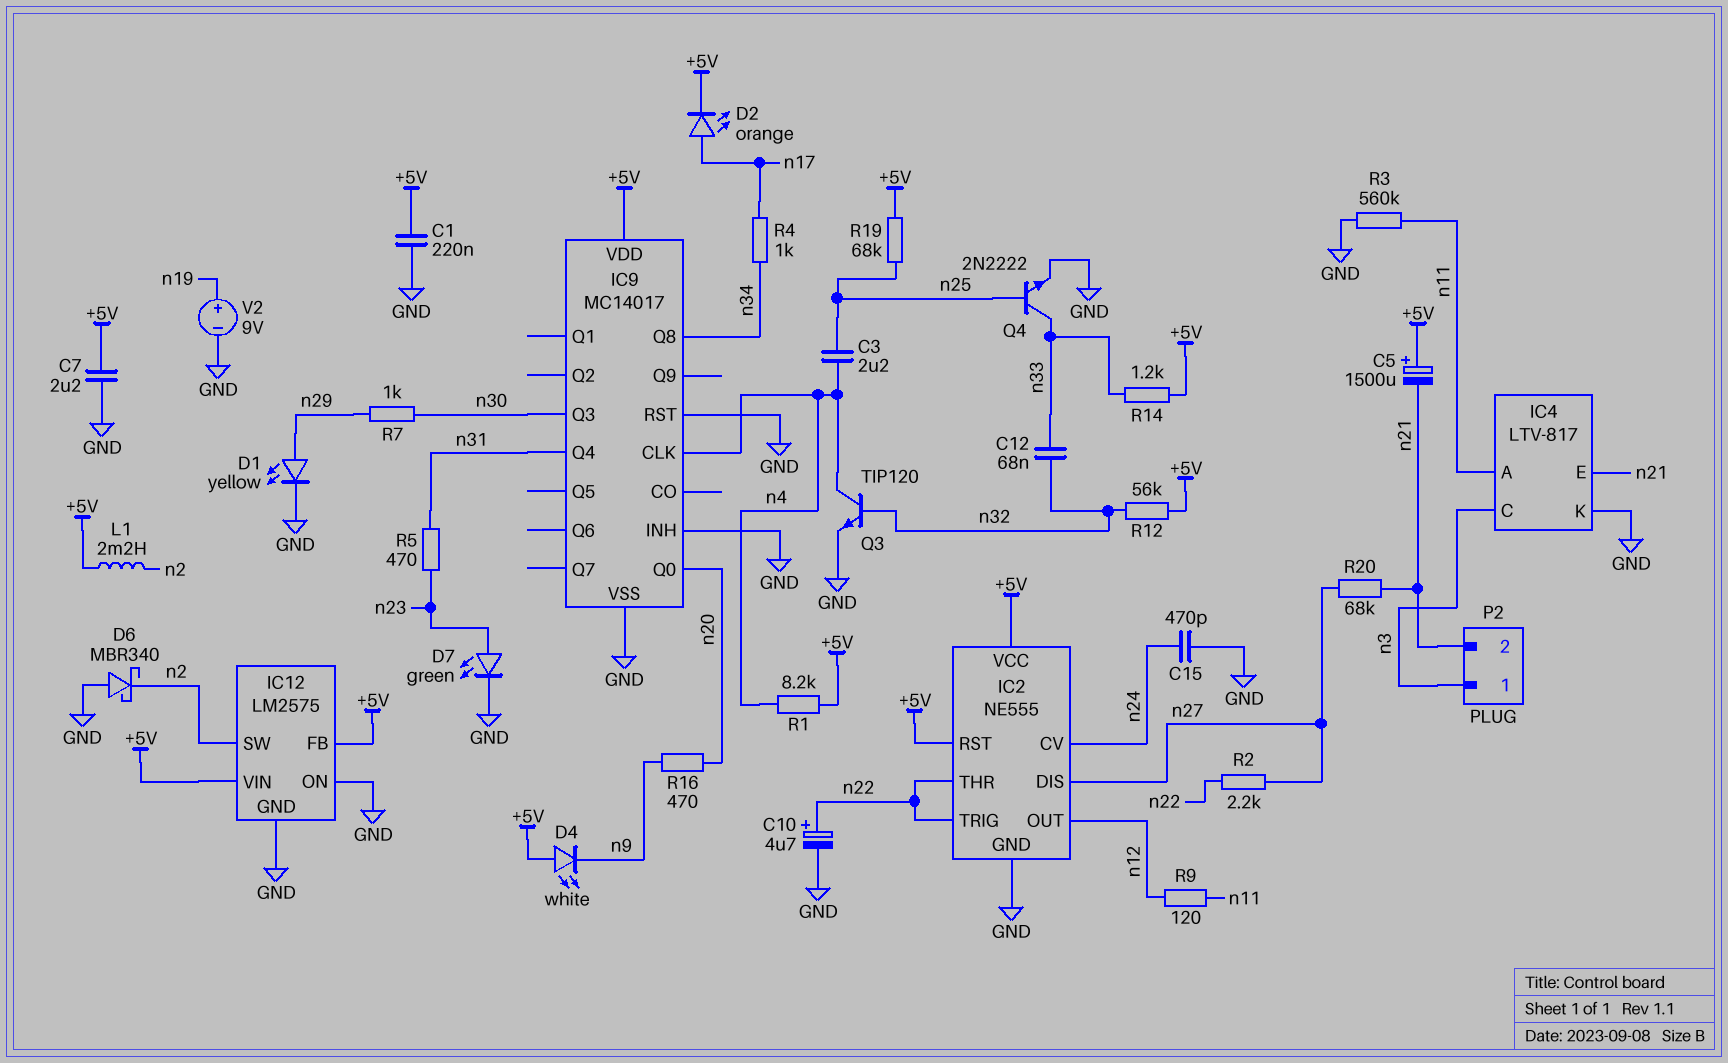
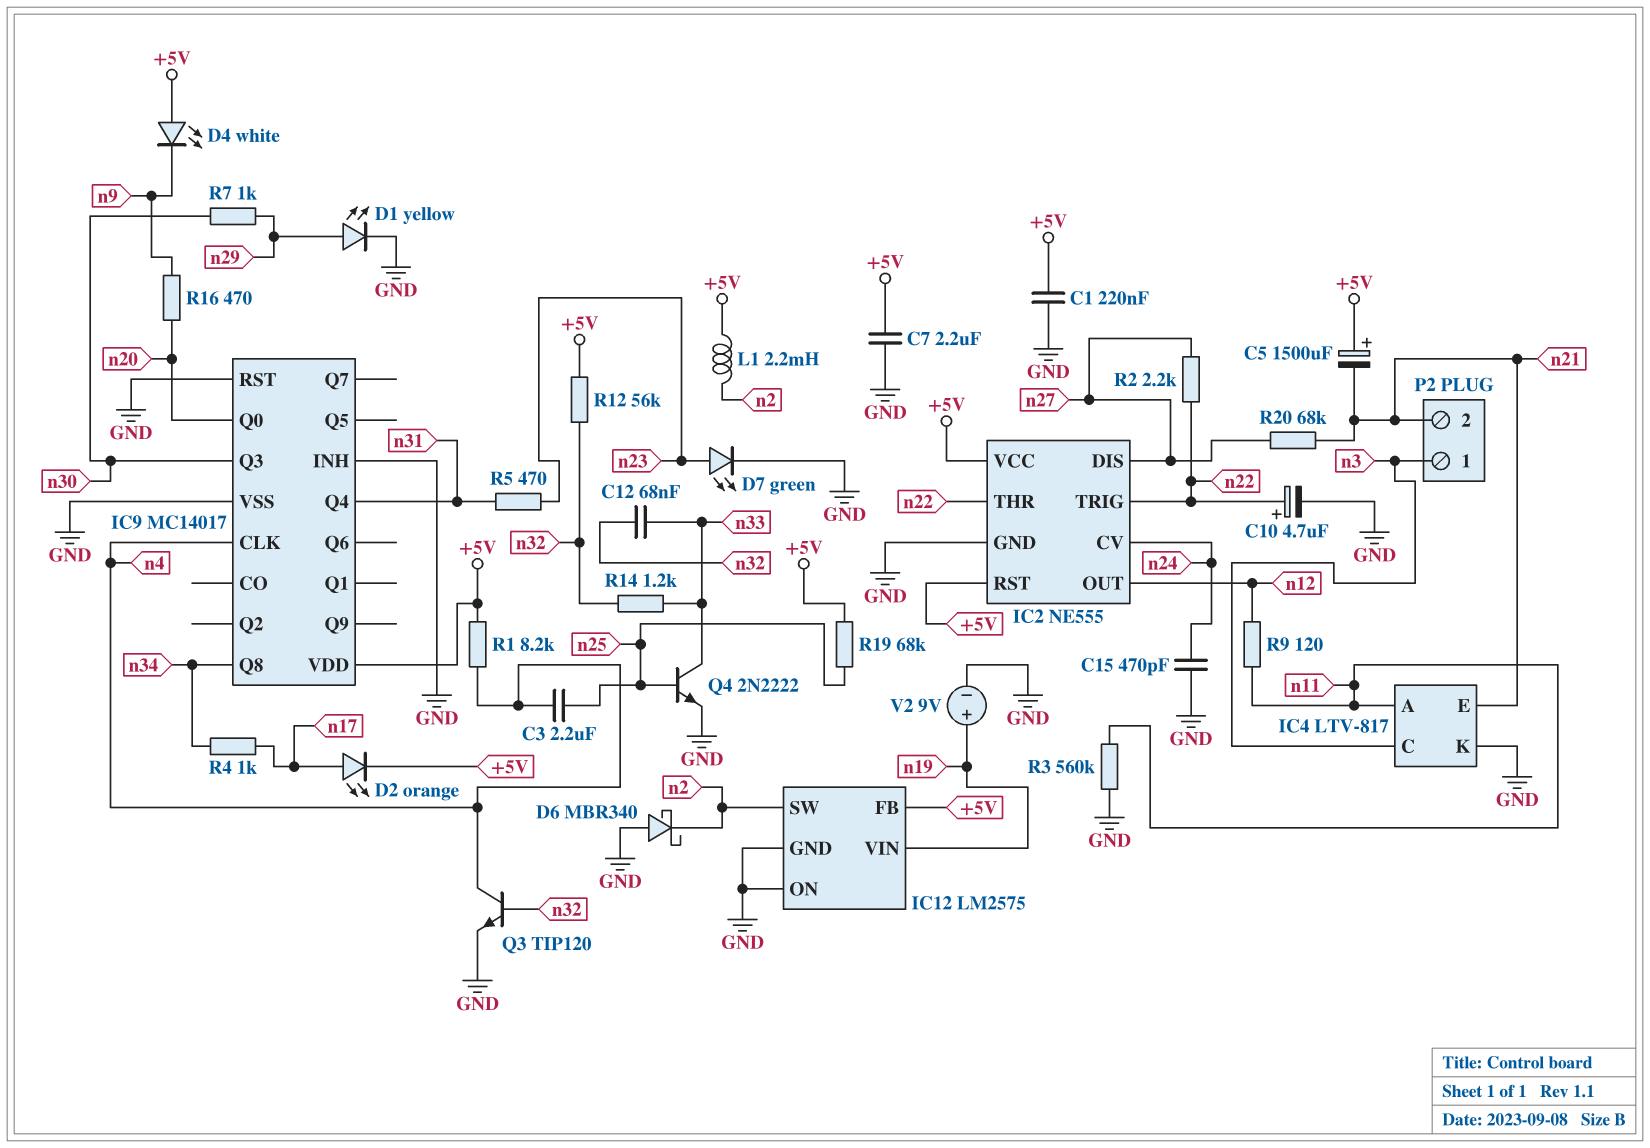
IC12 pin VIN: +5V -> n19
R14: 1.2k (+5V, n33) -> 1.2k (n32, n33)

